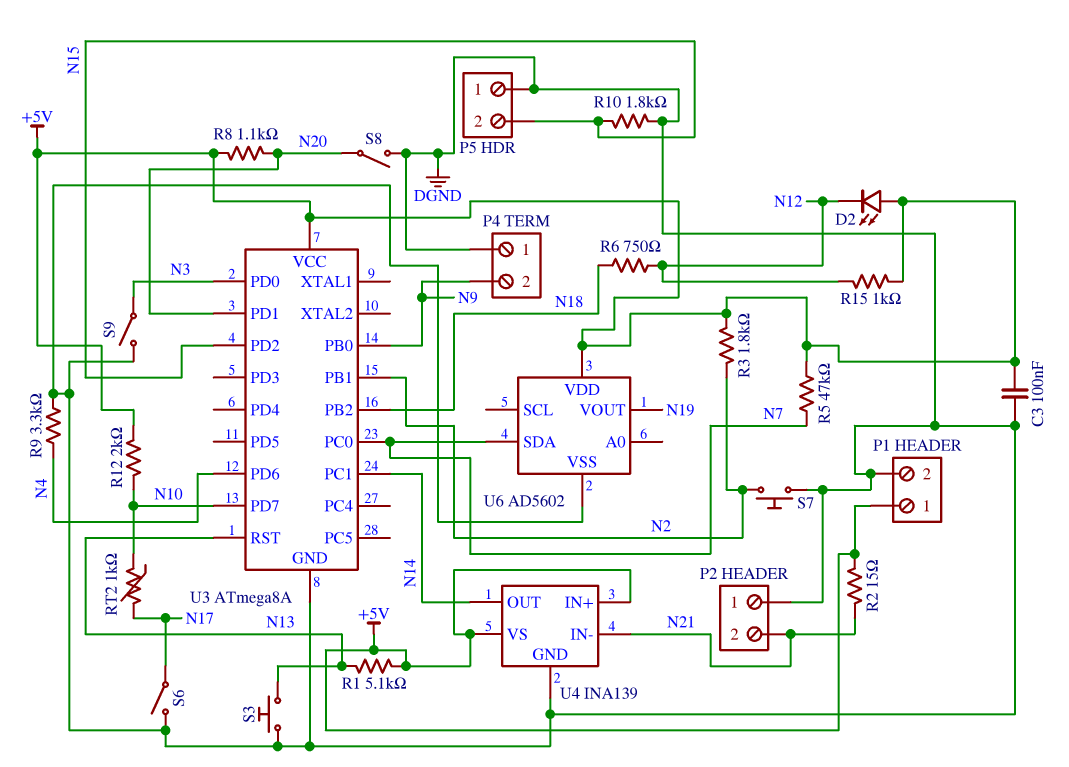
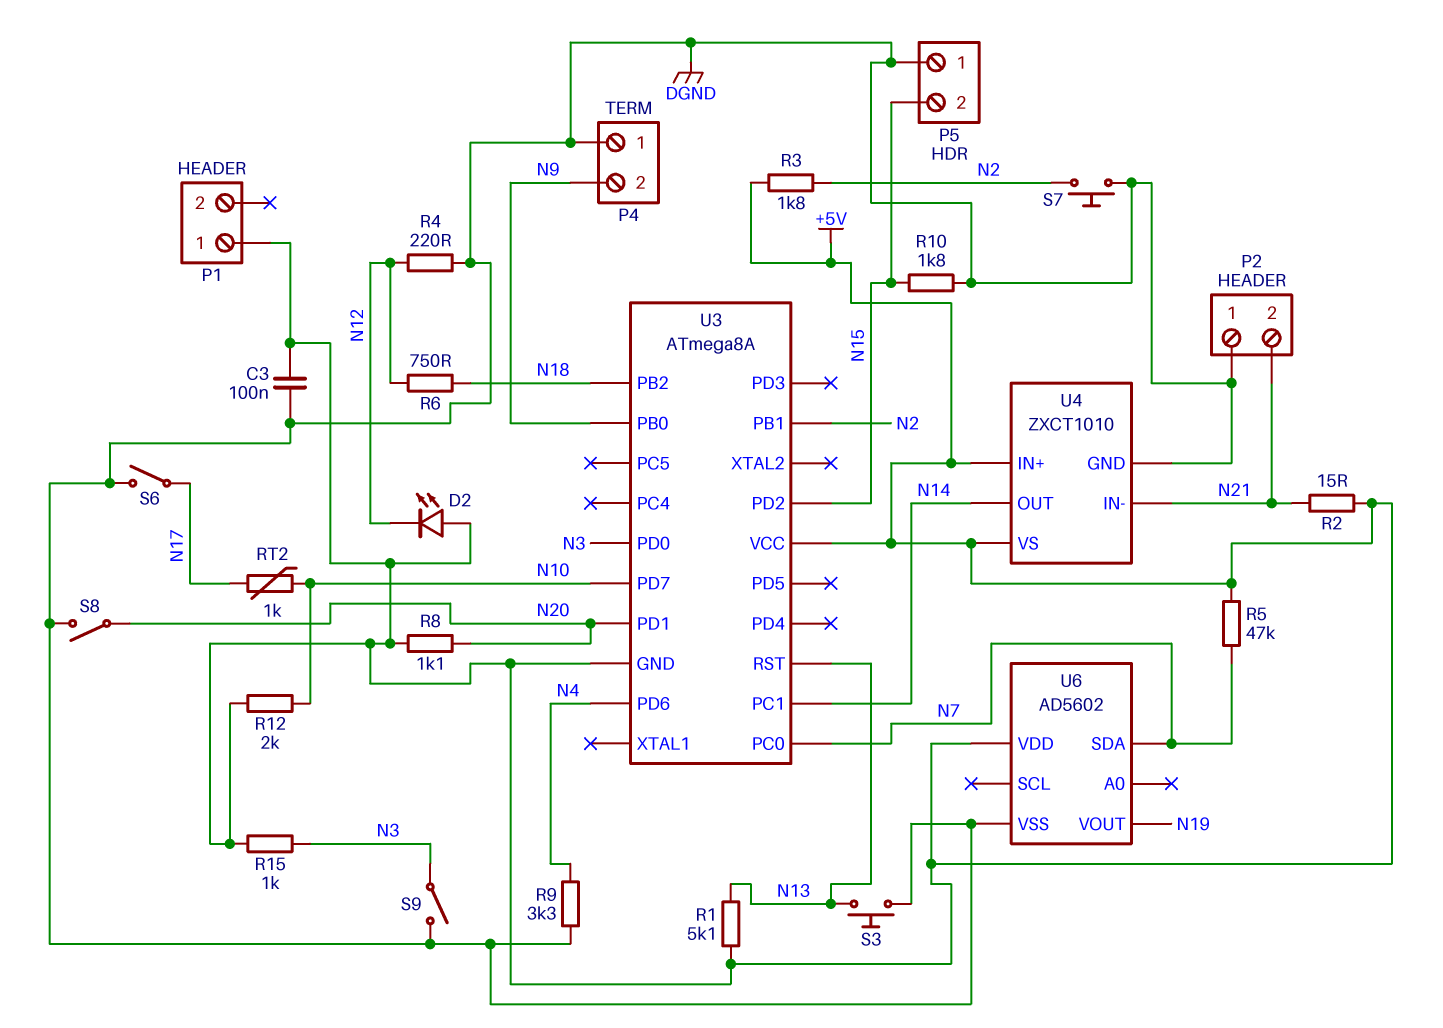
P1 pin 2: DGND -> none
R4: none -> 220 (DGND, N12)
R15: 1k (+5V, N12) -> 1k (+5V, N3)
U3 pin GND: DGND -> +5V
U4: INA139 -> ZXCT1010

